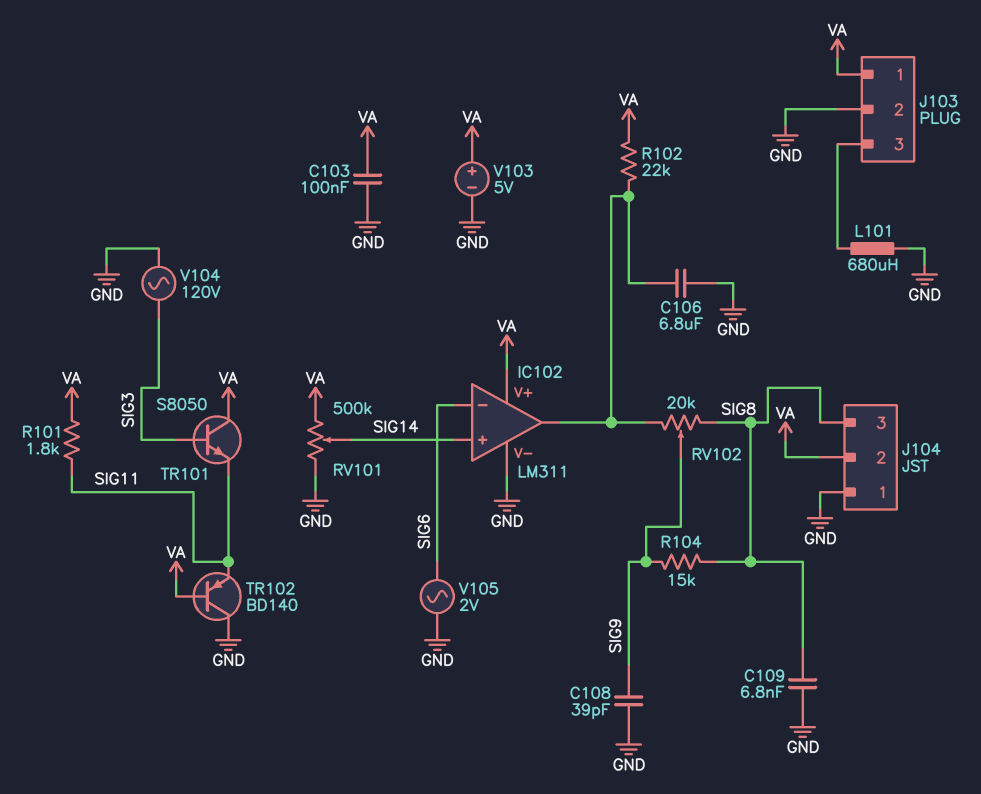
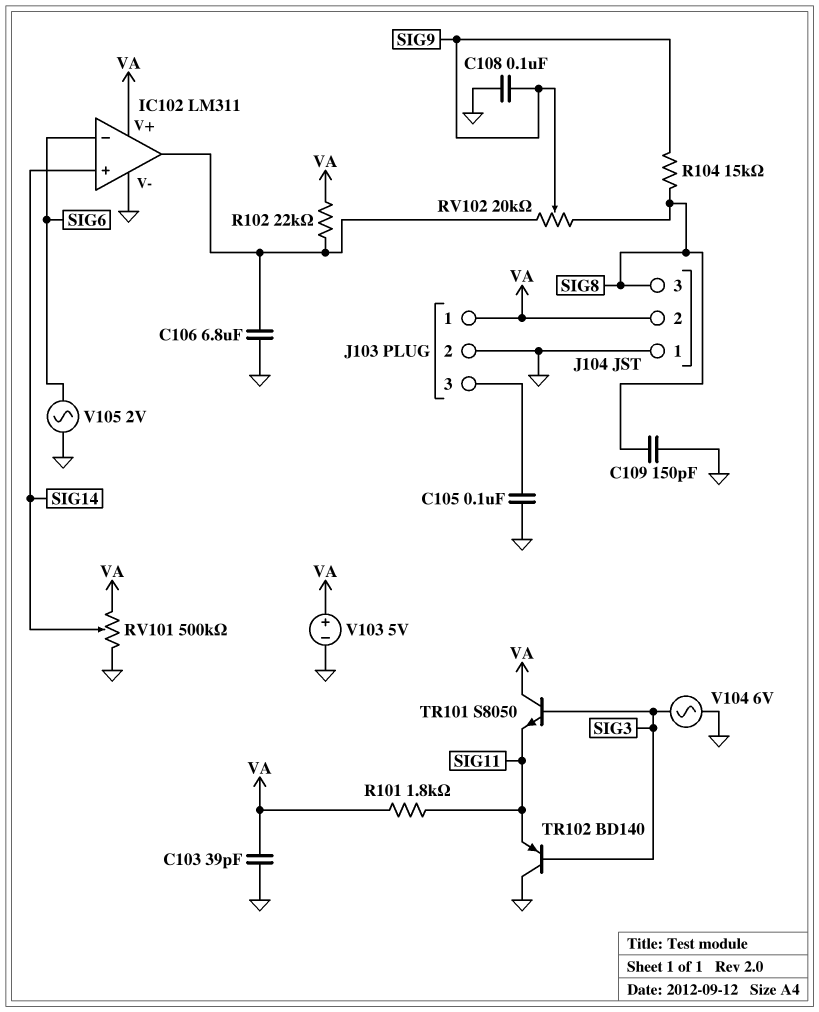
C103: 100nF (GND, VA) -> 39pF (GND, VA)
C105: none -> 100nF (GND, J103/3)
C108: 39pF (GND, SIG9) -> 100nF (GND, SIG9)
C109: 6.8nF (GND, SIG8) -> 150pF (GND, SIG8)
L101: 680uH (GND, J103/3) -> none
TR102: PNP BD140 (B VA, C GND, E SIG11) -> PNP BD140 (B SIG3, C GND, E SIG11)
V104: AC 120V (GND, SIG3) -> AC 6V (GND, SIG3)

